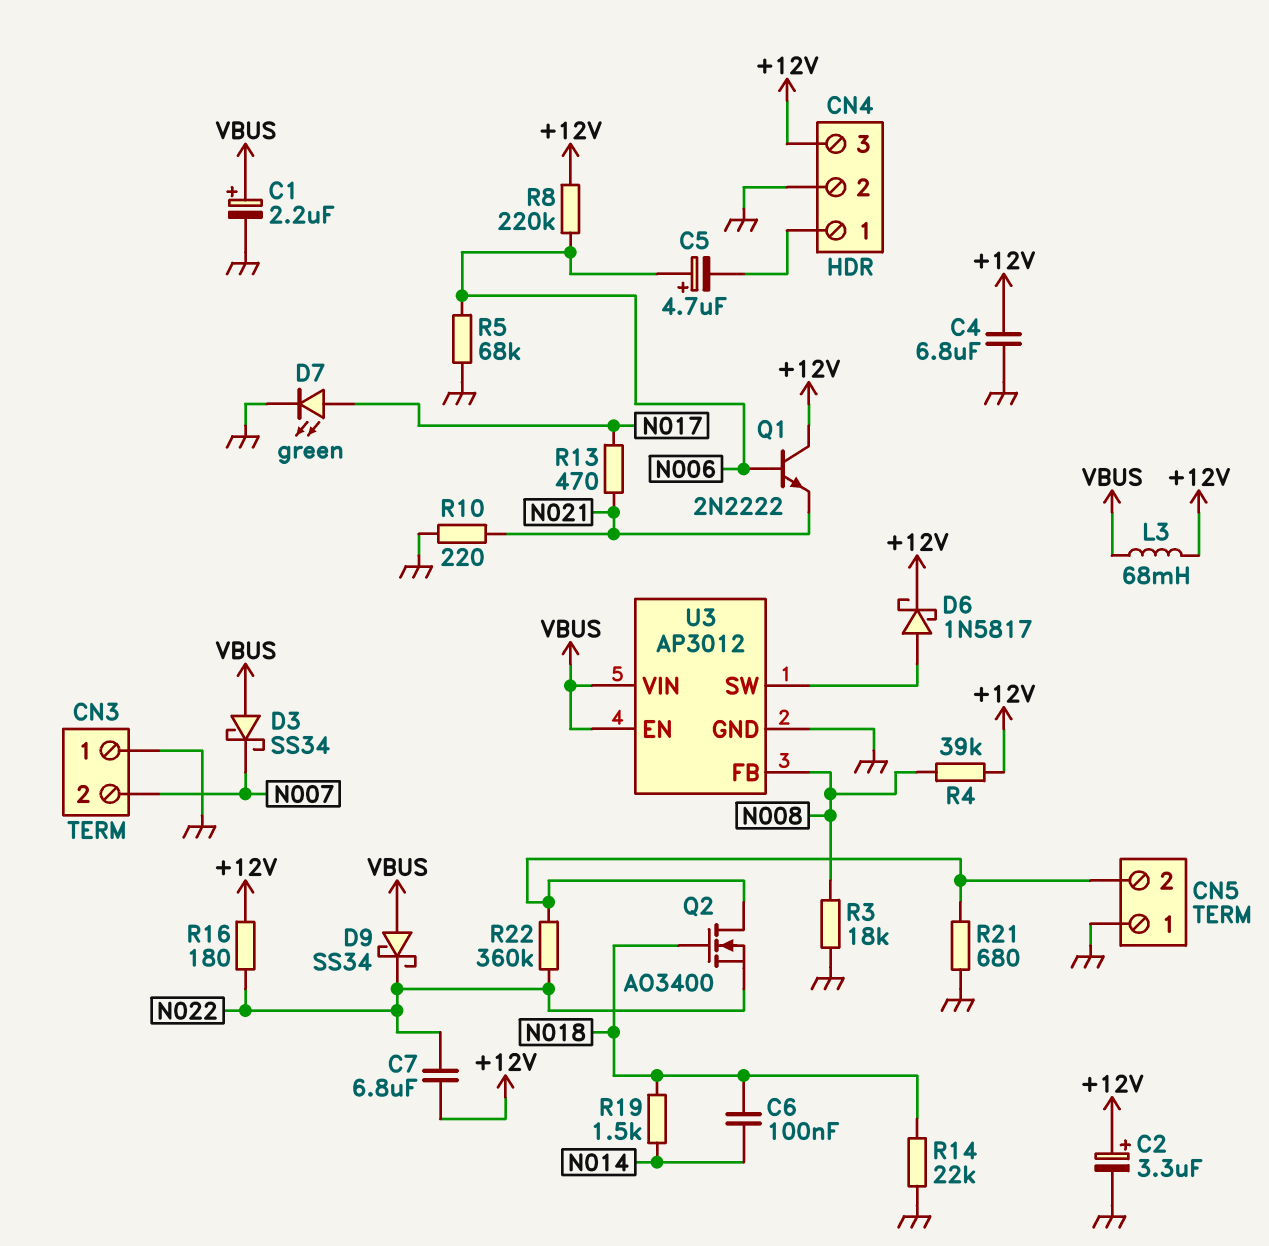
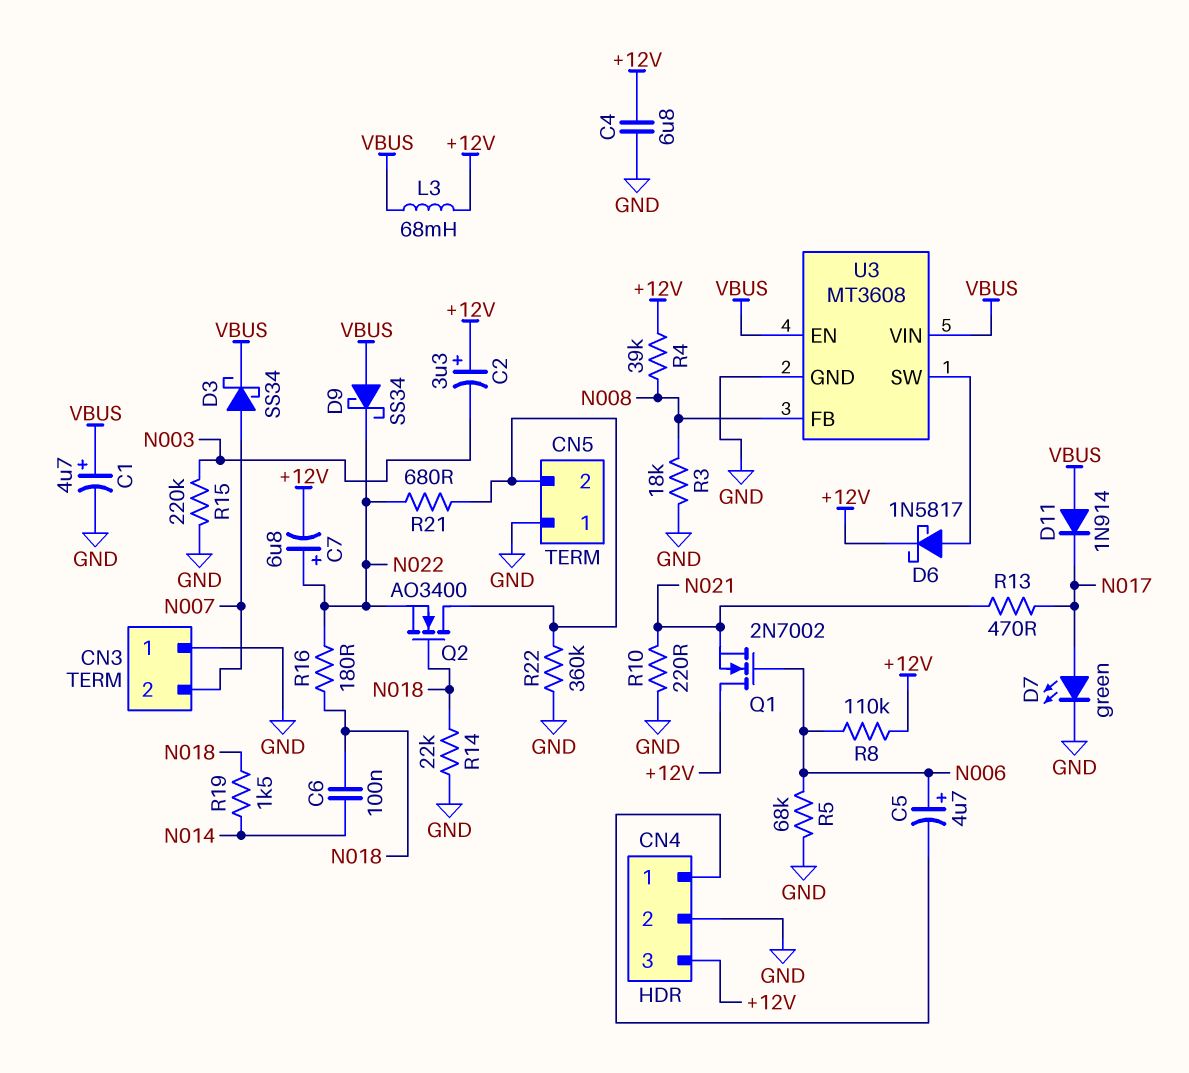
C1: 2.2uF (plus VBUS, minus GND) -> 4.7uF (plus VBUS, minus GND)
C2: 3.3uF (plus +12V, minus GND) -> 3.3uF (plus +12V, minus N003)
C7: 6.8uF (+12V, N022) -> 6.8uF (plus N022, minus +12V)
D3: schottky SS34 (A VBUS, K N007) -> schottky SS34 (A N007, K VBUS)
D11: none -> diode 1N914 (A VBUS, K N017)
Q1: NPN 2N2222 (B N006, C +12V, E N021) -> NMOS 2N7002 (G N006, D +12V, S N021)
R8: 220k (+12V, N006) -> 110k (+12V, N006)
R15: none -> 220k (GND, N003)
R16: 180 (+12V, N022) -> 180 (N018, N022)
R21: 680 (CN5/2, GND) -> 680 (CN5/2, N022)
R22: 360k (CN5/2, N022) -> 360k (CN5/2, GND)
U3: AP3012 -> MT3608

